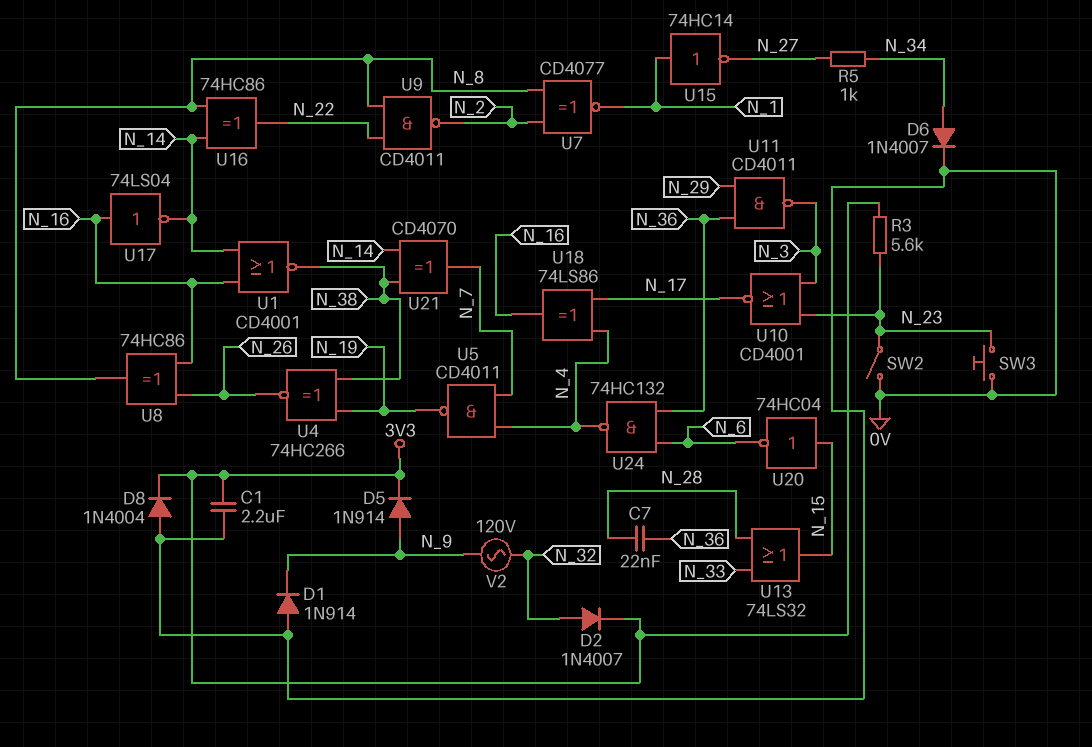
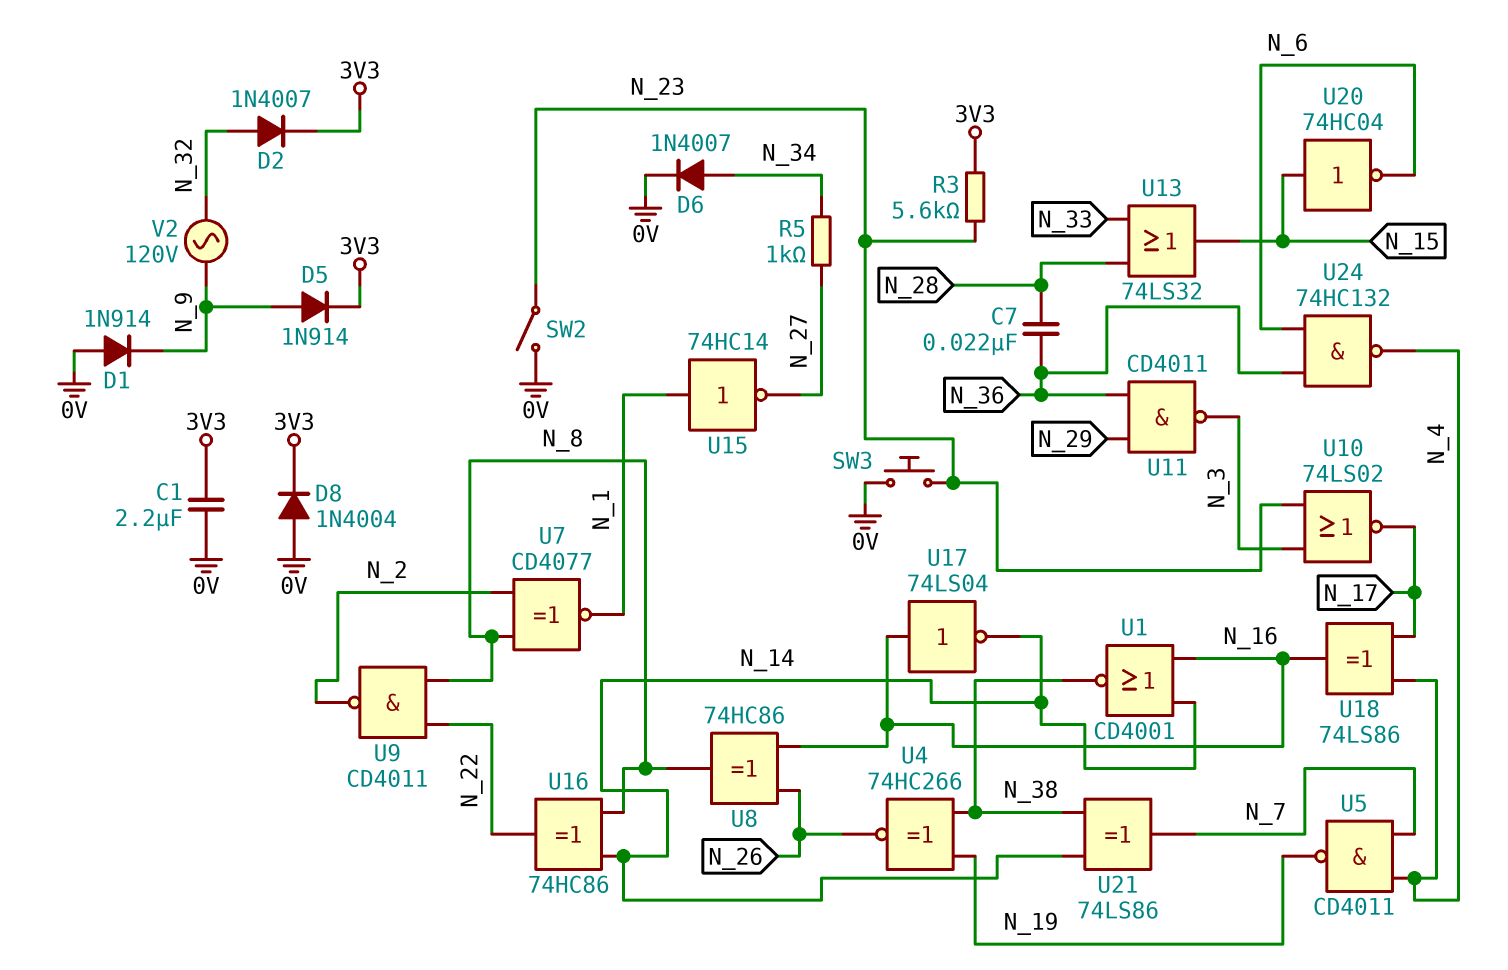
U10: NOR CD4001 (in N_3, in N_23, out N_17) -> NOR 74LS02 (in N_3, in N_23, out N_17)
U21: XOR CD4070 (in N_14, in N_38, out N_7) -> XOR 74LS86 (in N_14, in N_38, out N_7)

